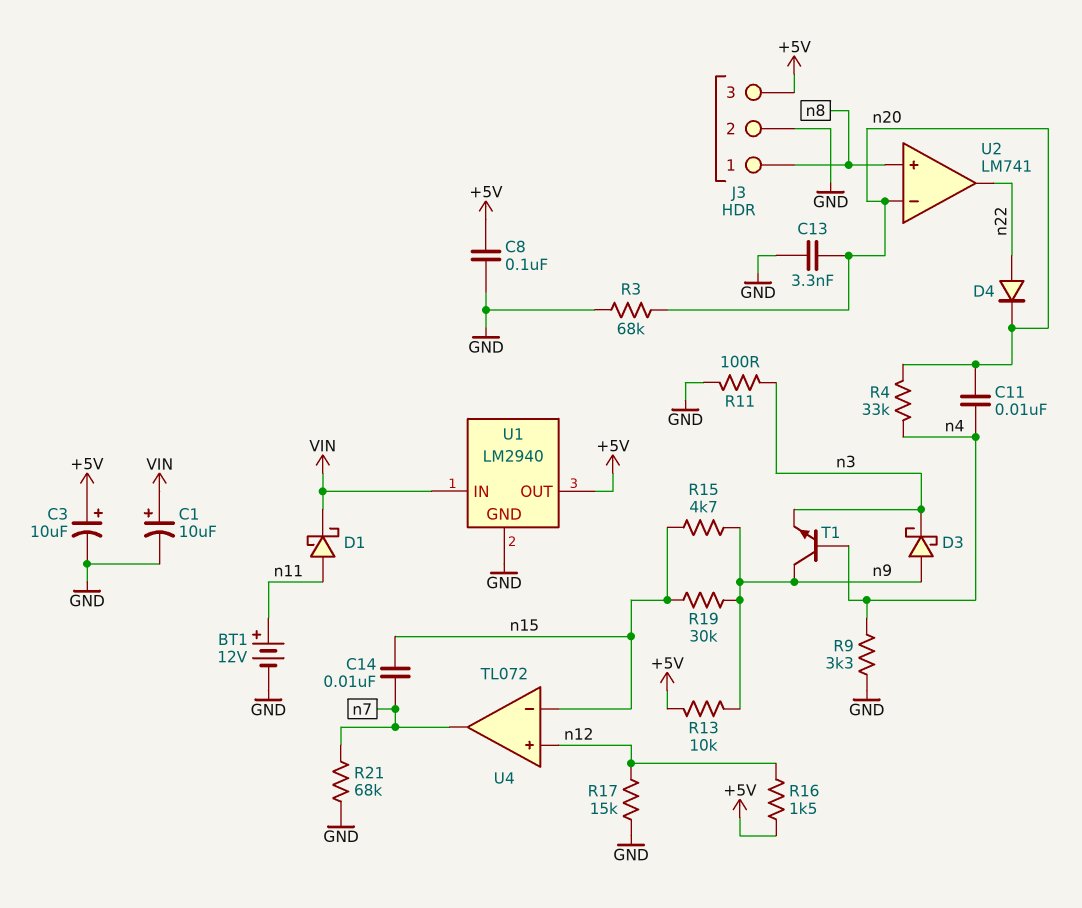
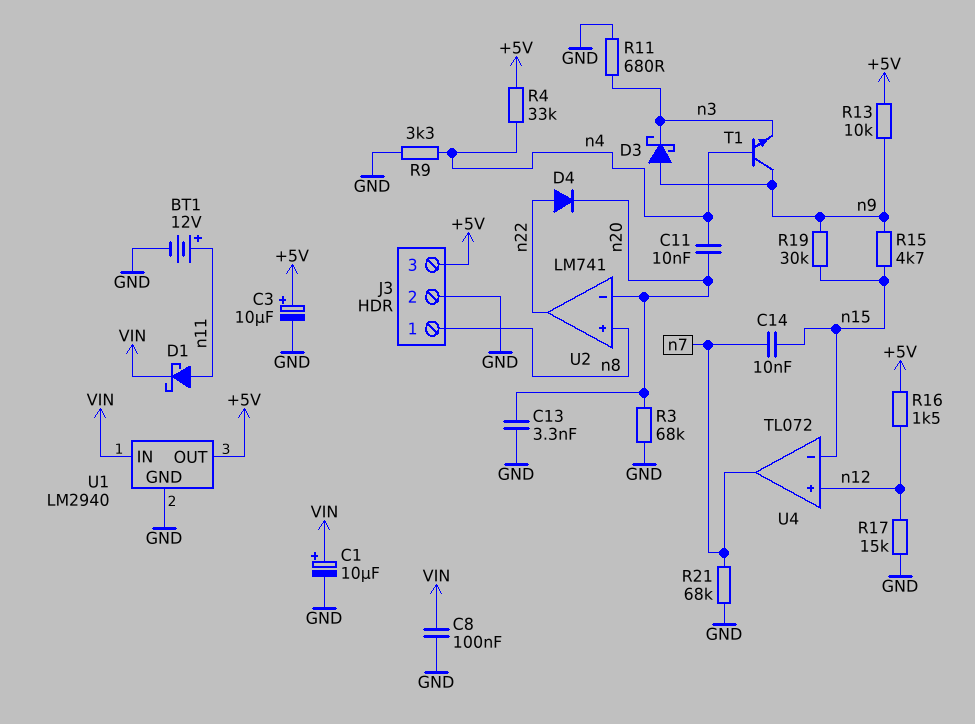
C8: 100nF (+5V, GND) -> 100nF (GND, VIN)
R4: 33k (n4, n20) -> 33k (+5V, n4)
R11: 100 (GND, n3) -> 680 (GND, n3)

